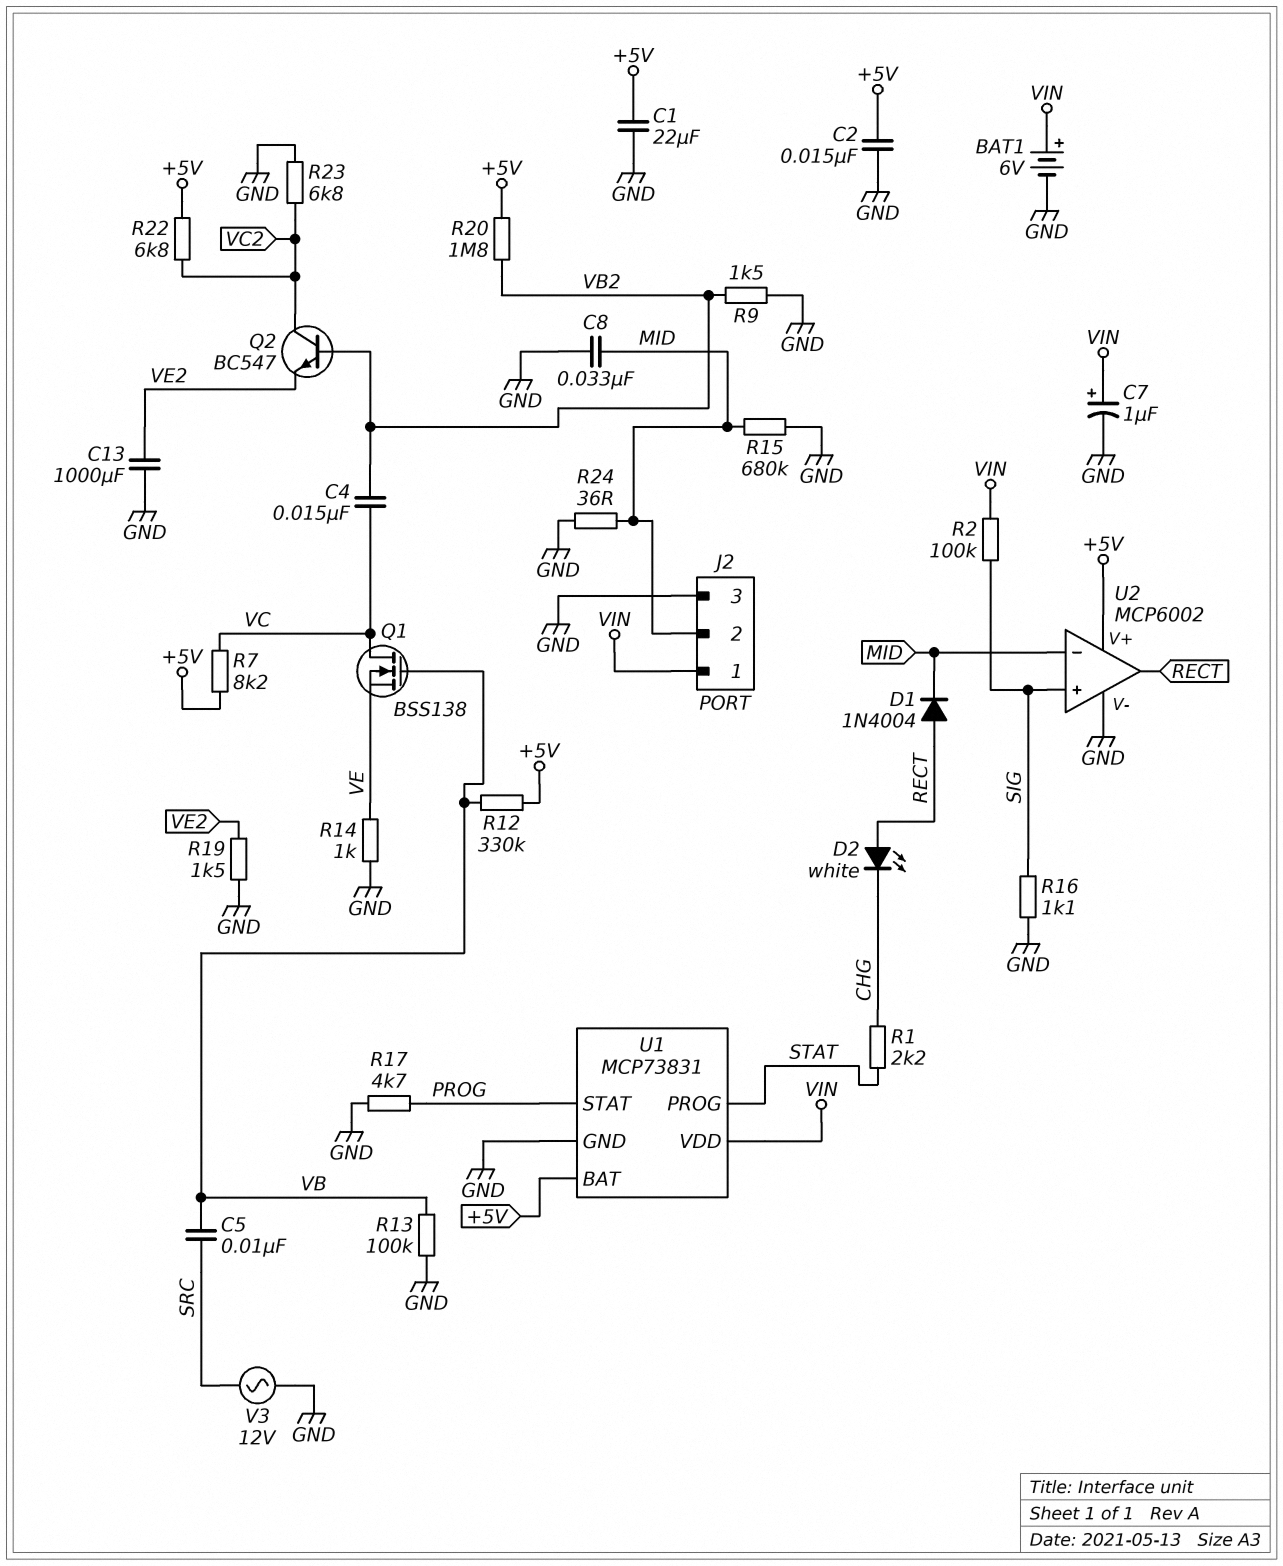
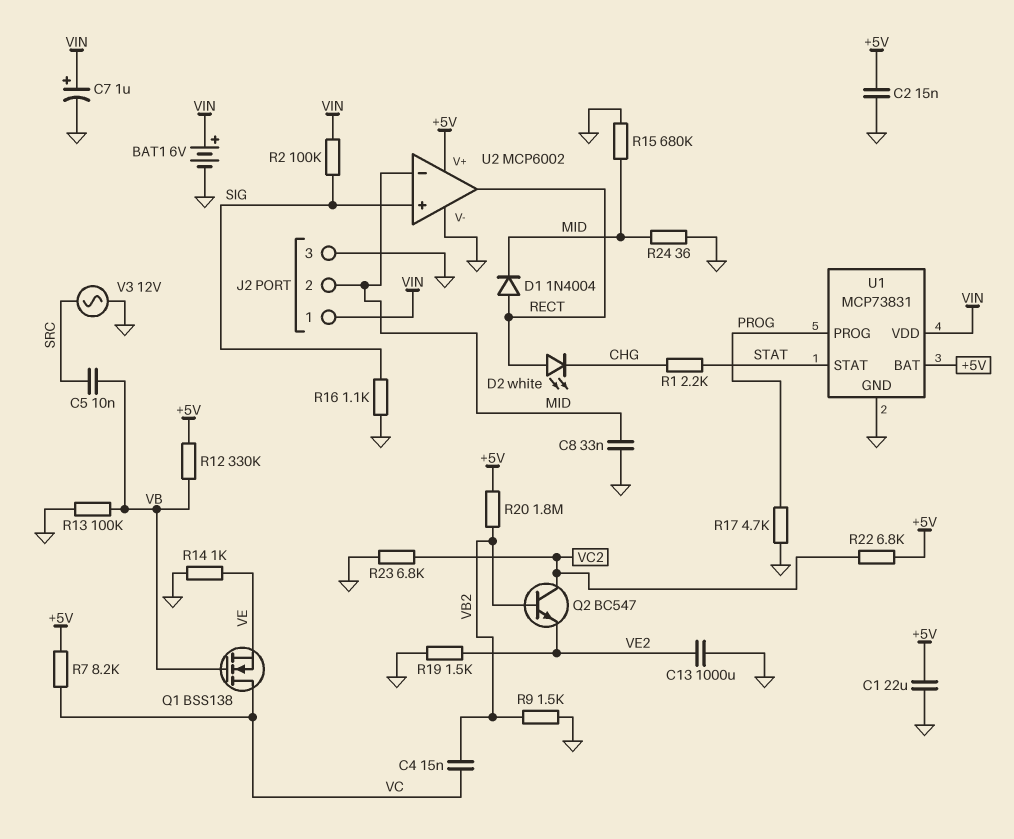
U1 pin PROG: STAT -> PROG
U1 pin STAT: PROG -> STAT

